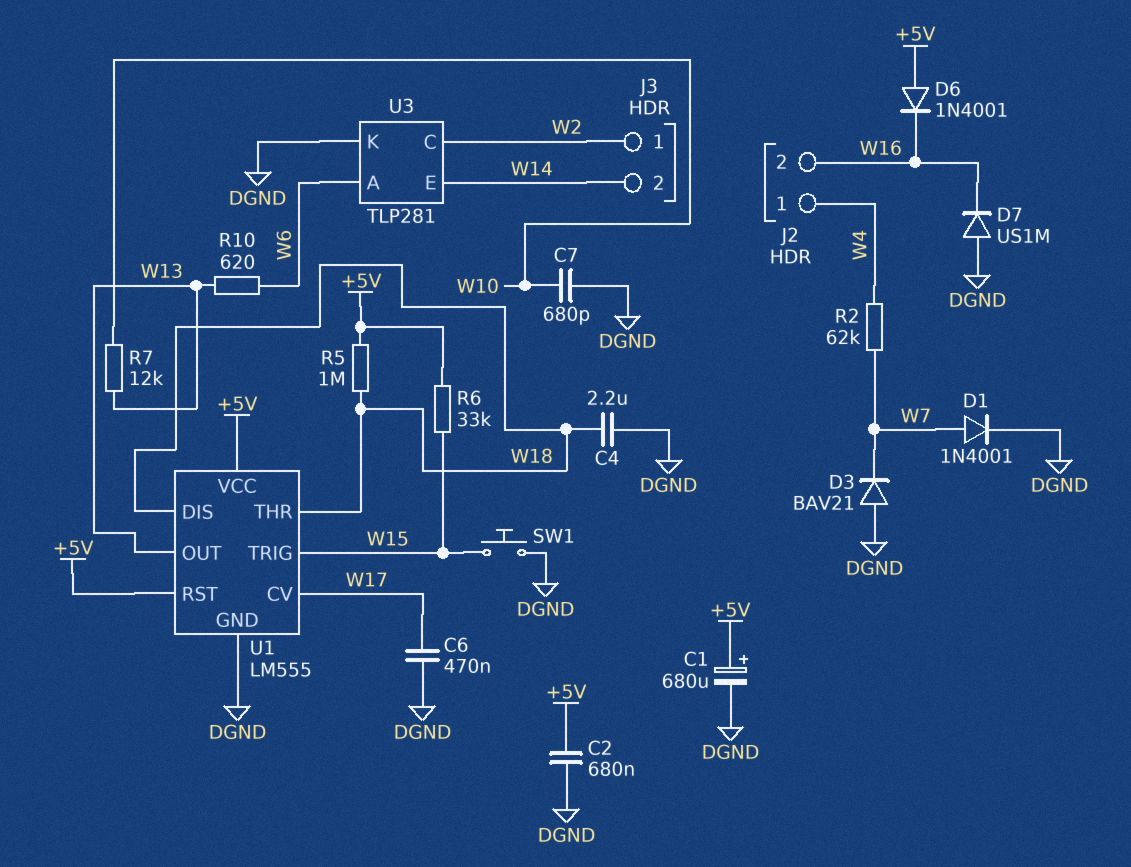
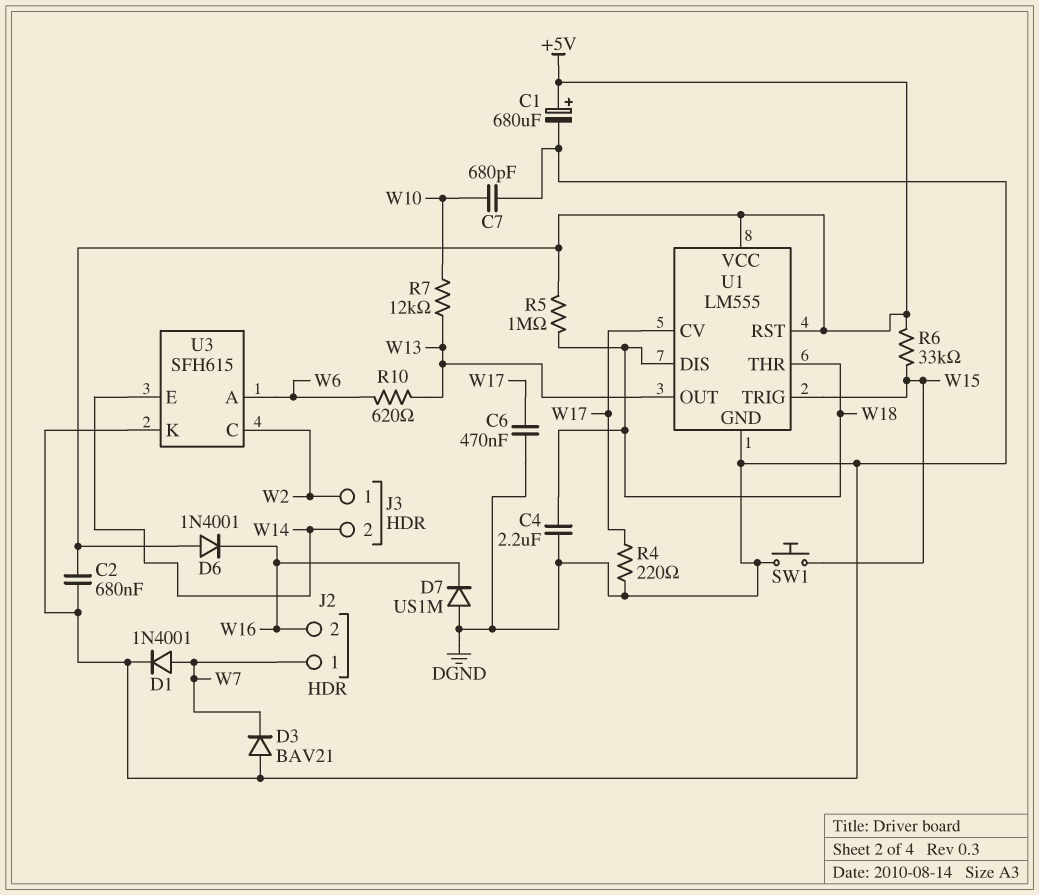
J2 pin 1: W4 -> W7
R2: 62k (W4, W7) -> none
R4: none -> 220 (DGND, W17)
U3: TLP281 -> SFH615

